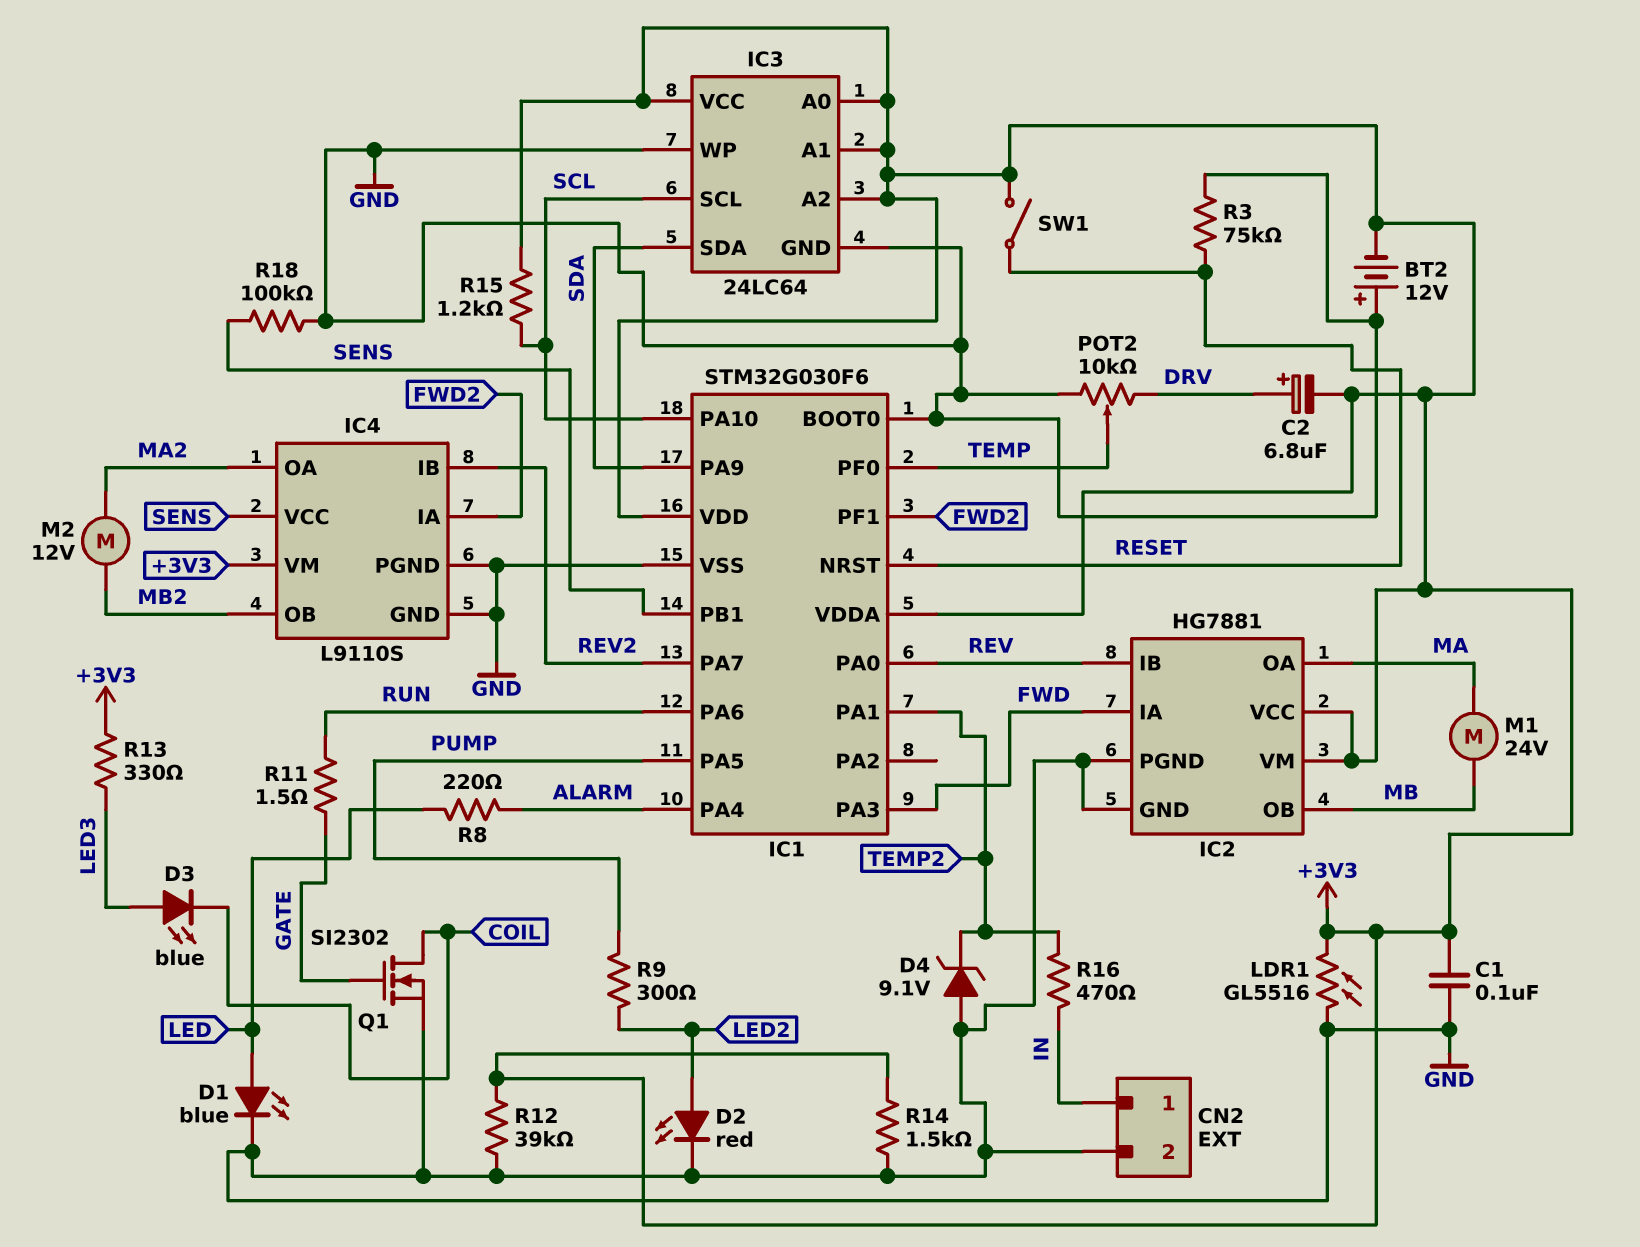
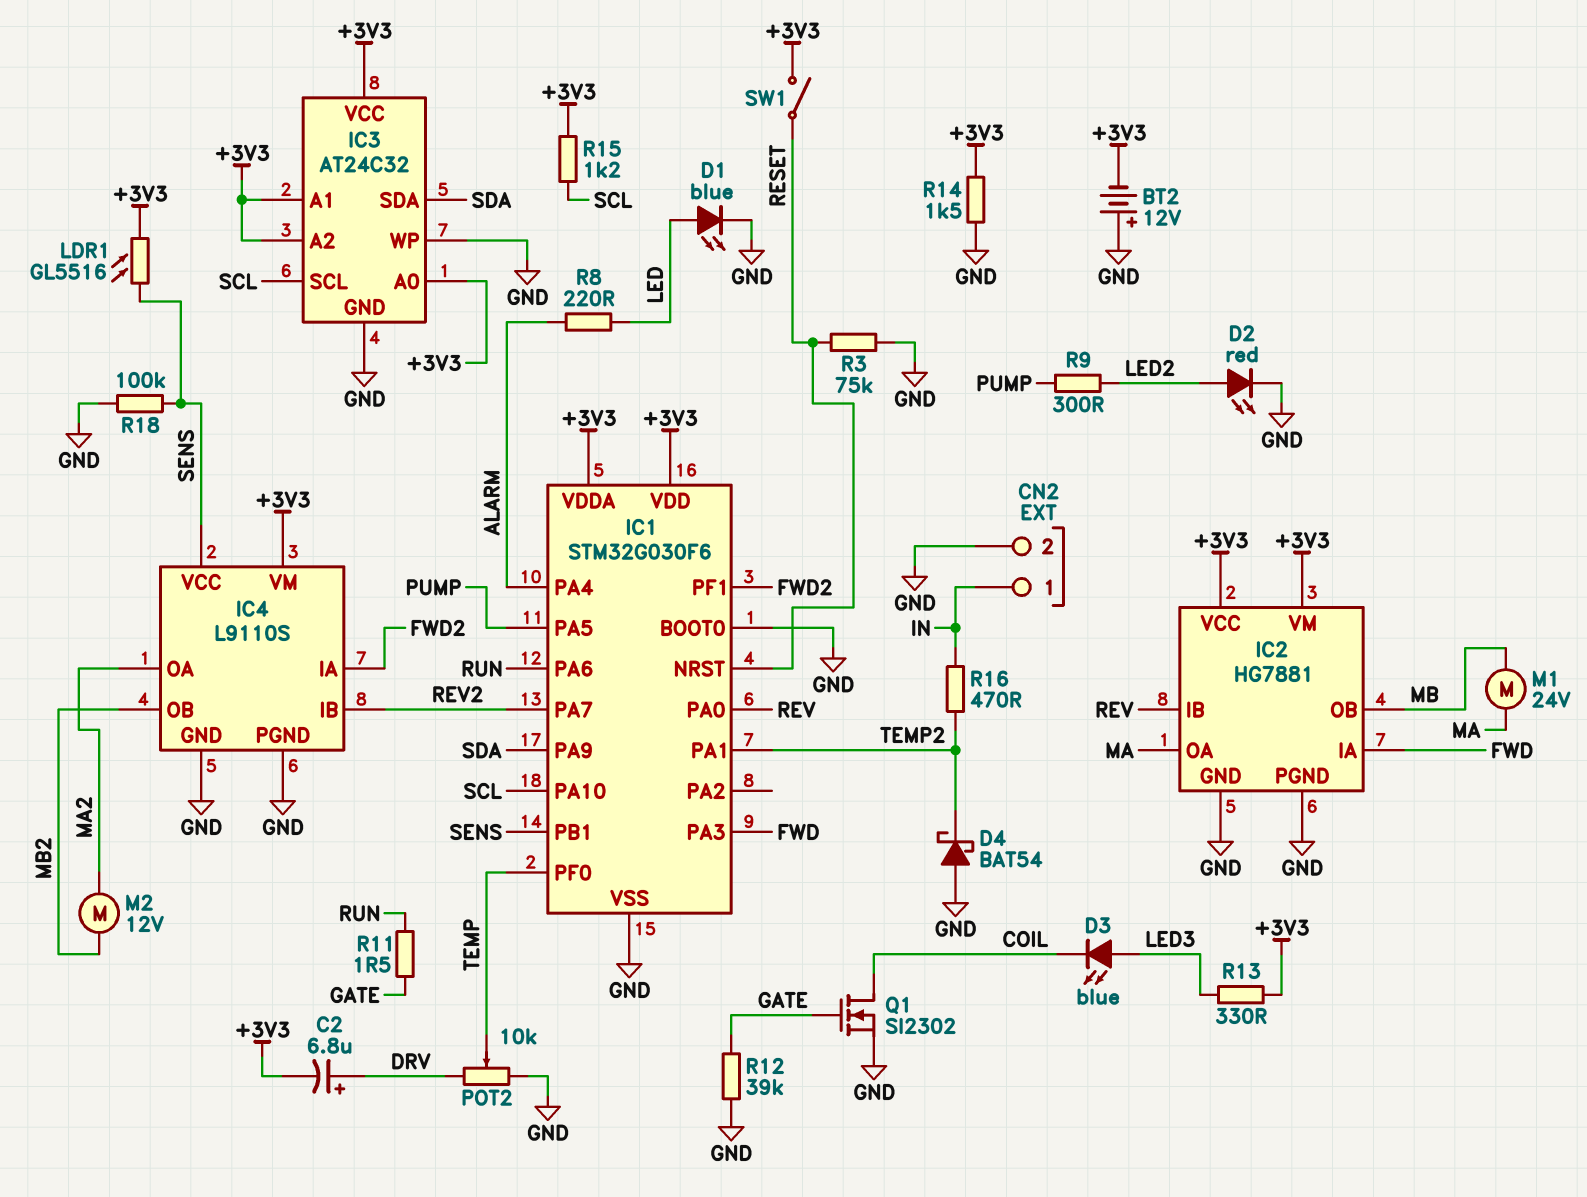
C1: 100nF (+3V3, GND) -> none
D4: zener 9.1V (A GND, K TEMP2) -> schottky BAT54 (A GND, K TEMP2)
IC3: 24LC64 -> AT24C32
LDR1: GL5516 (+3V3, GND) -> GL5516 (+3V3, SENS)
R12: 39k (+3V3, GND) -> 39k (GATE, GND)

